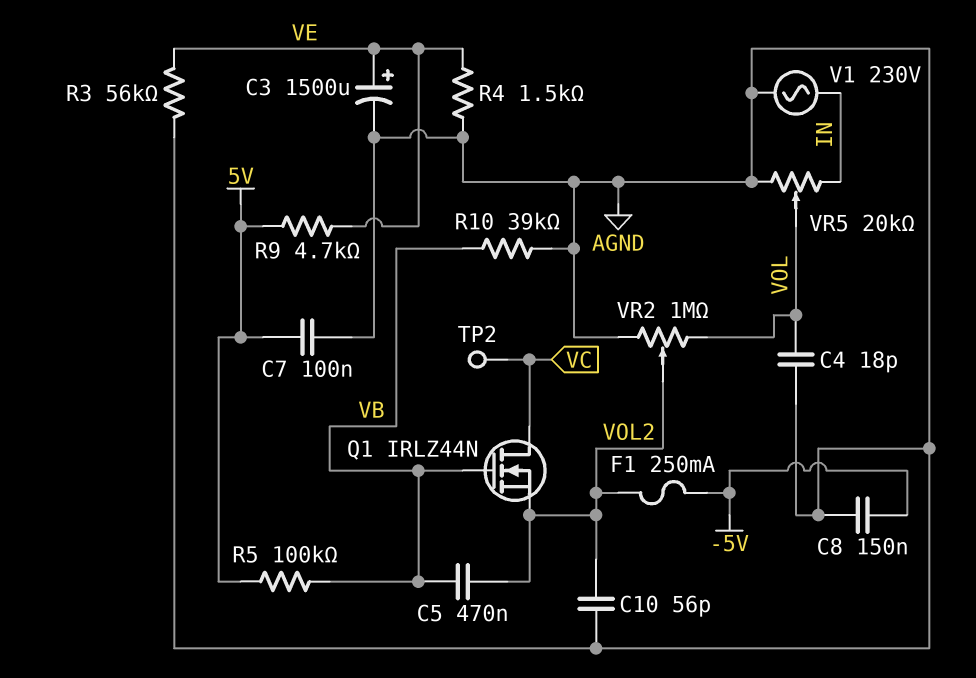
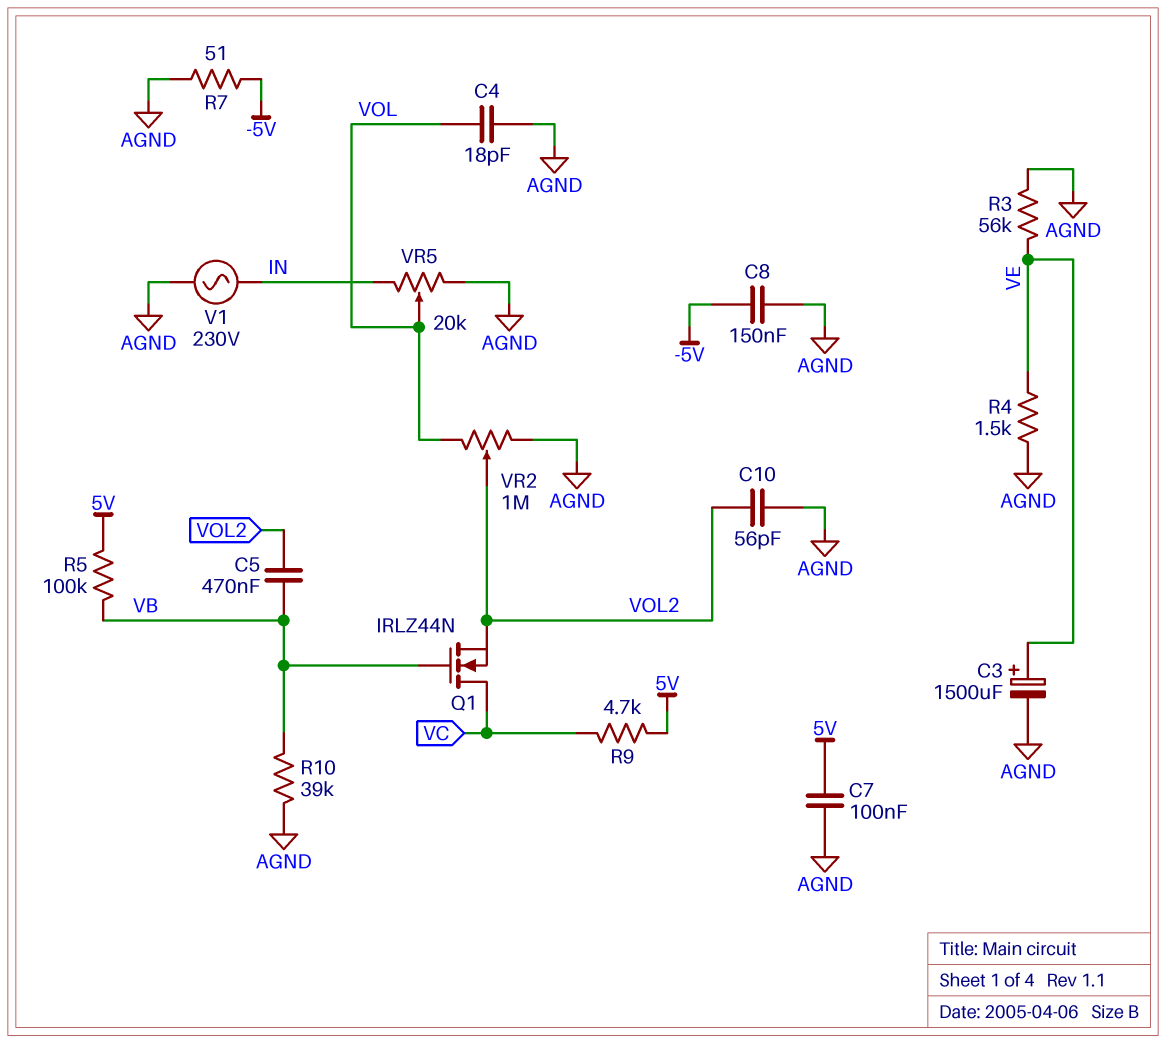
F1: 250mA (-5V, VOL2) -> none
R7: none -> 51 (-5V, AGND)
R9: 4.7k (5V, VE) -> 4.7k (5V, VC)
TP2: test point (VC) -> none

